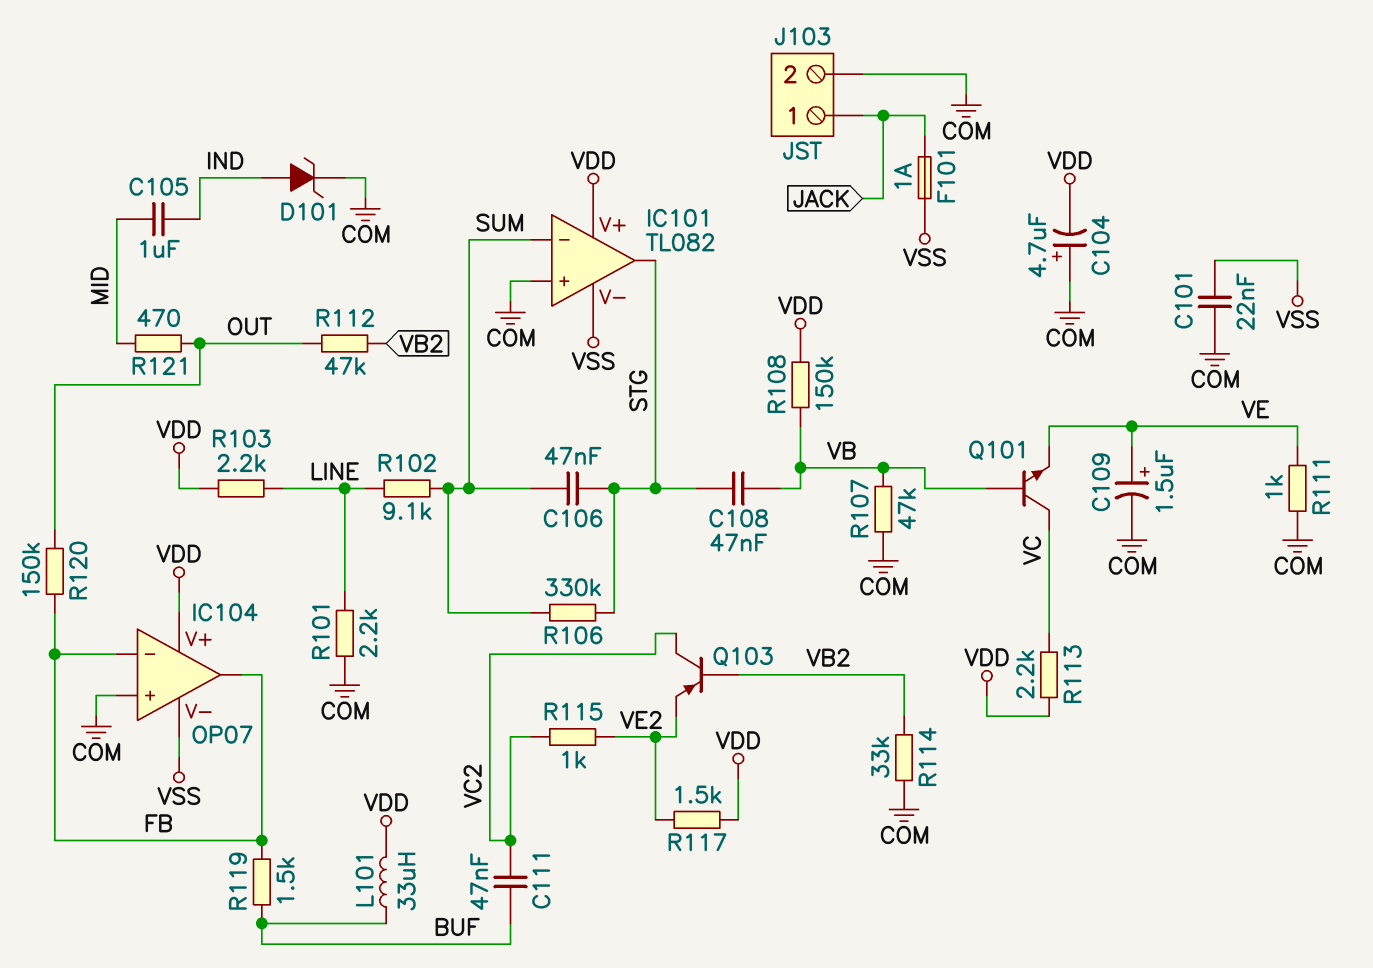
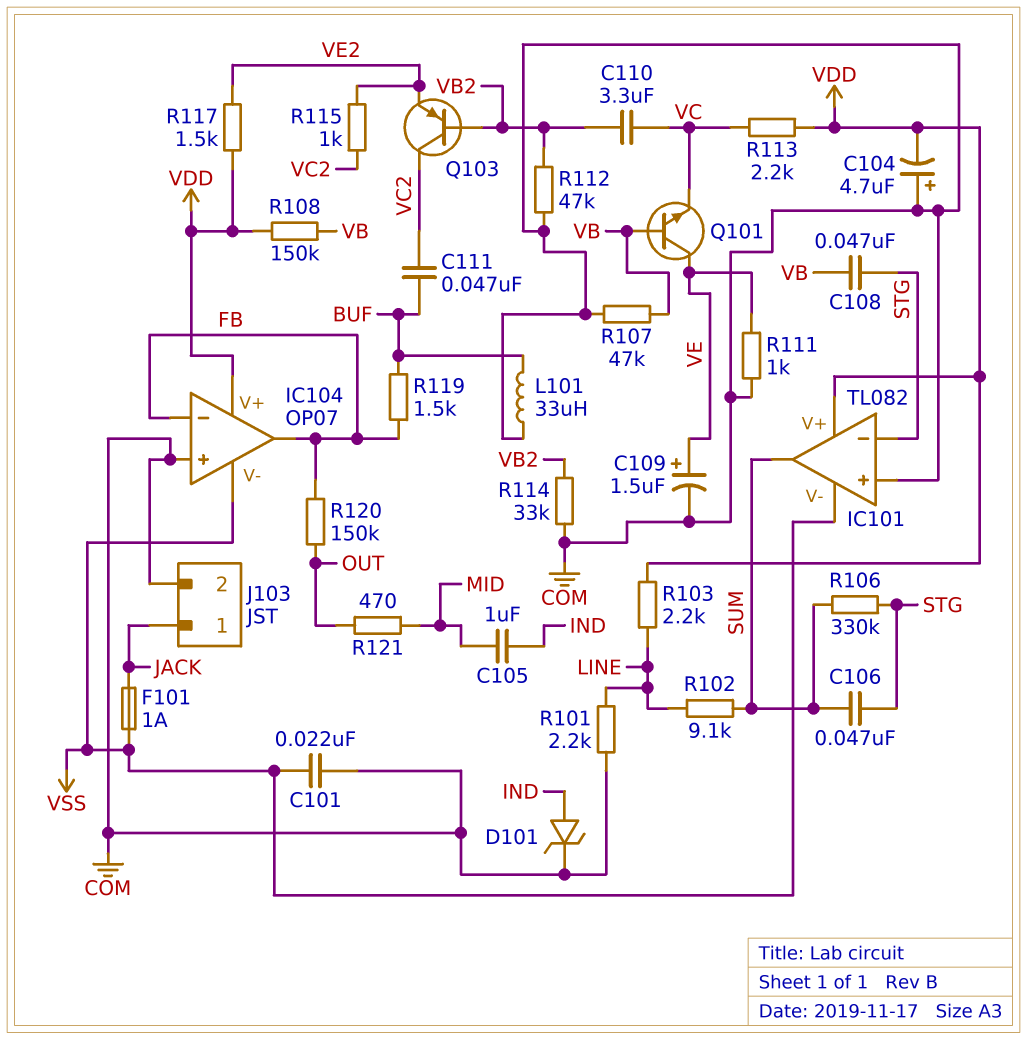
C110: none -> 3.3uF (VB2, VC)
IC101 pin in-: SUM -> STG
IC101 pin out: STG -> SUM
L101: 33uH (BUF, VDD) -> 33uH (BUF, COM)
Q101: NPN (B VB, C VC, E VE) -> NPN (B VB, C VE, E VC)
R112: 47k (OUT, VB2) -> 47k (COM, VB2)

